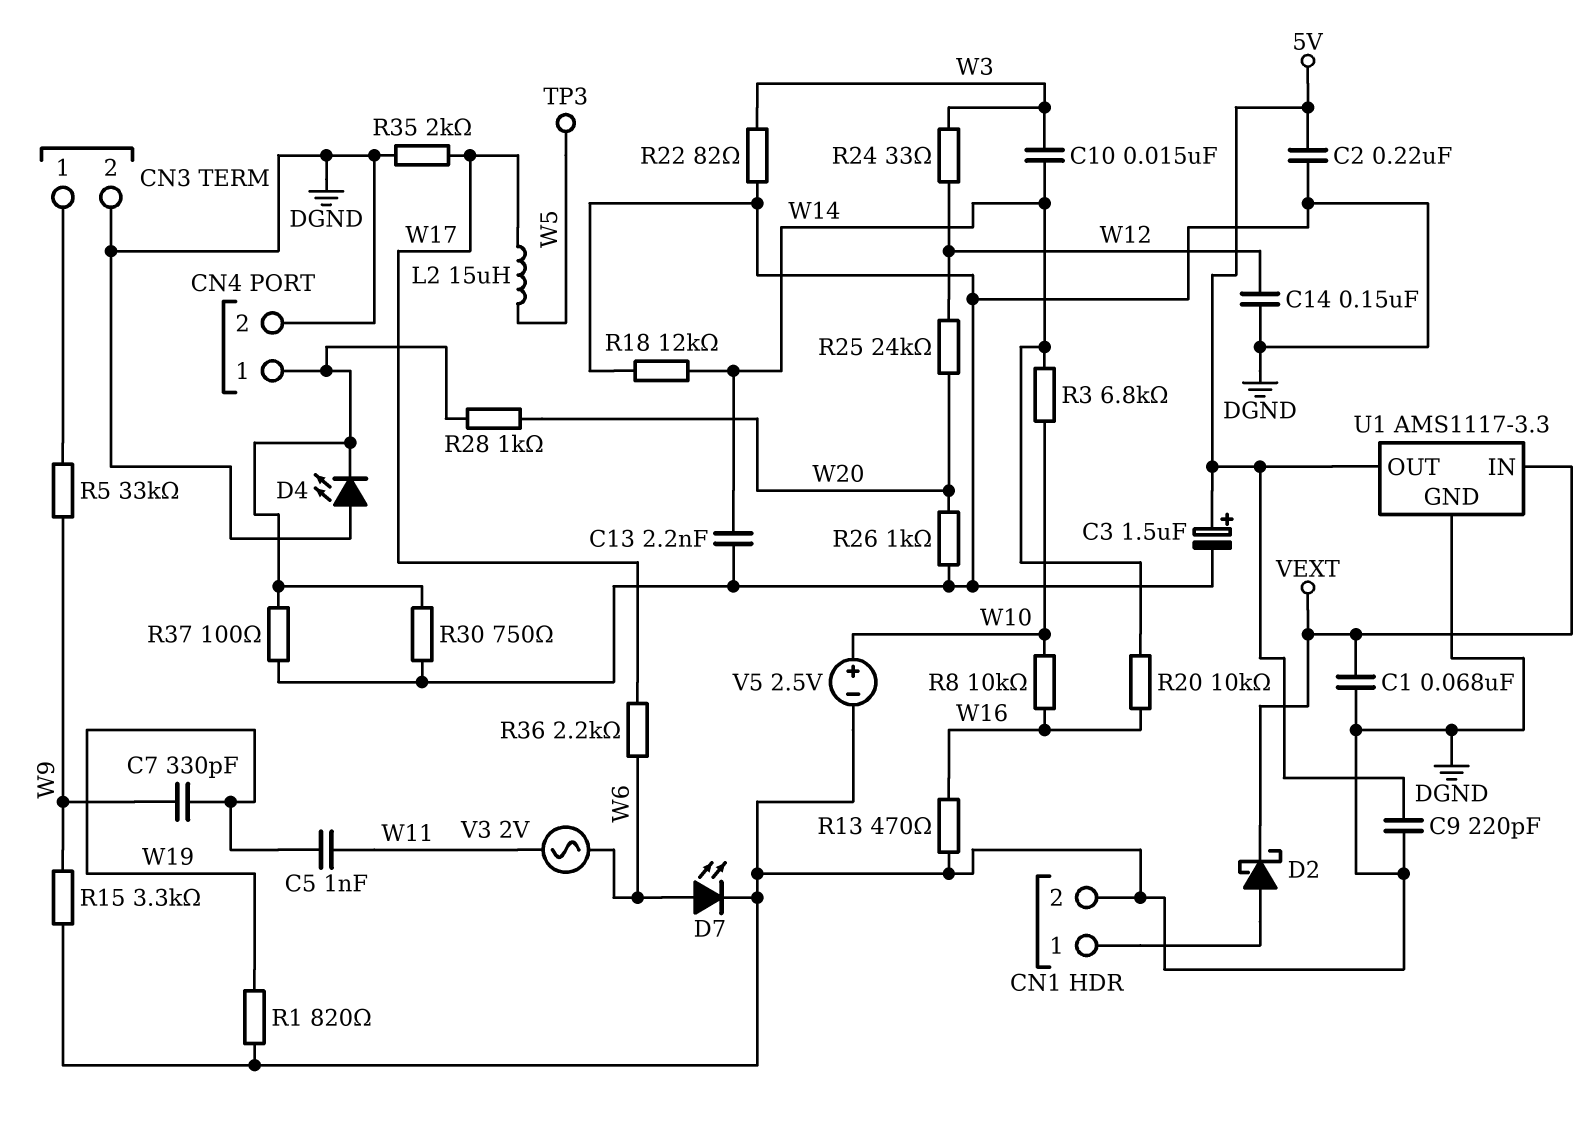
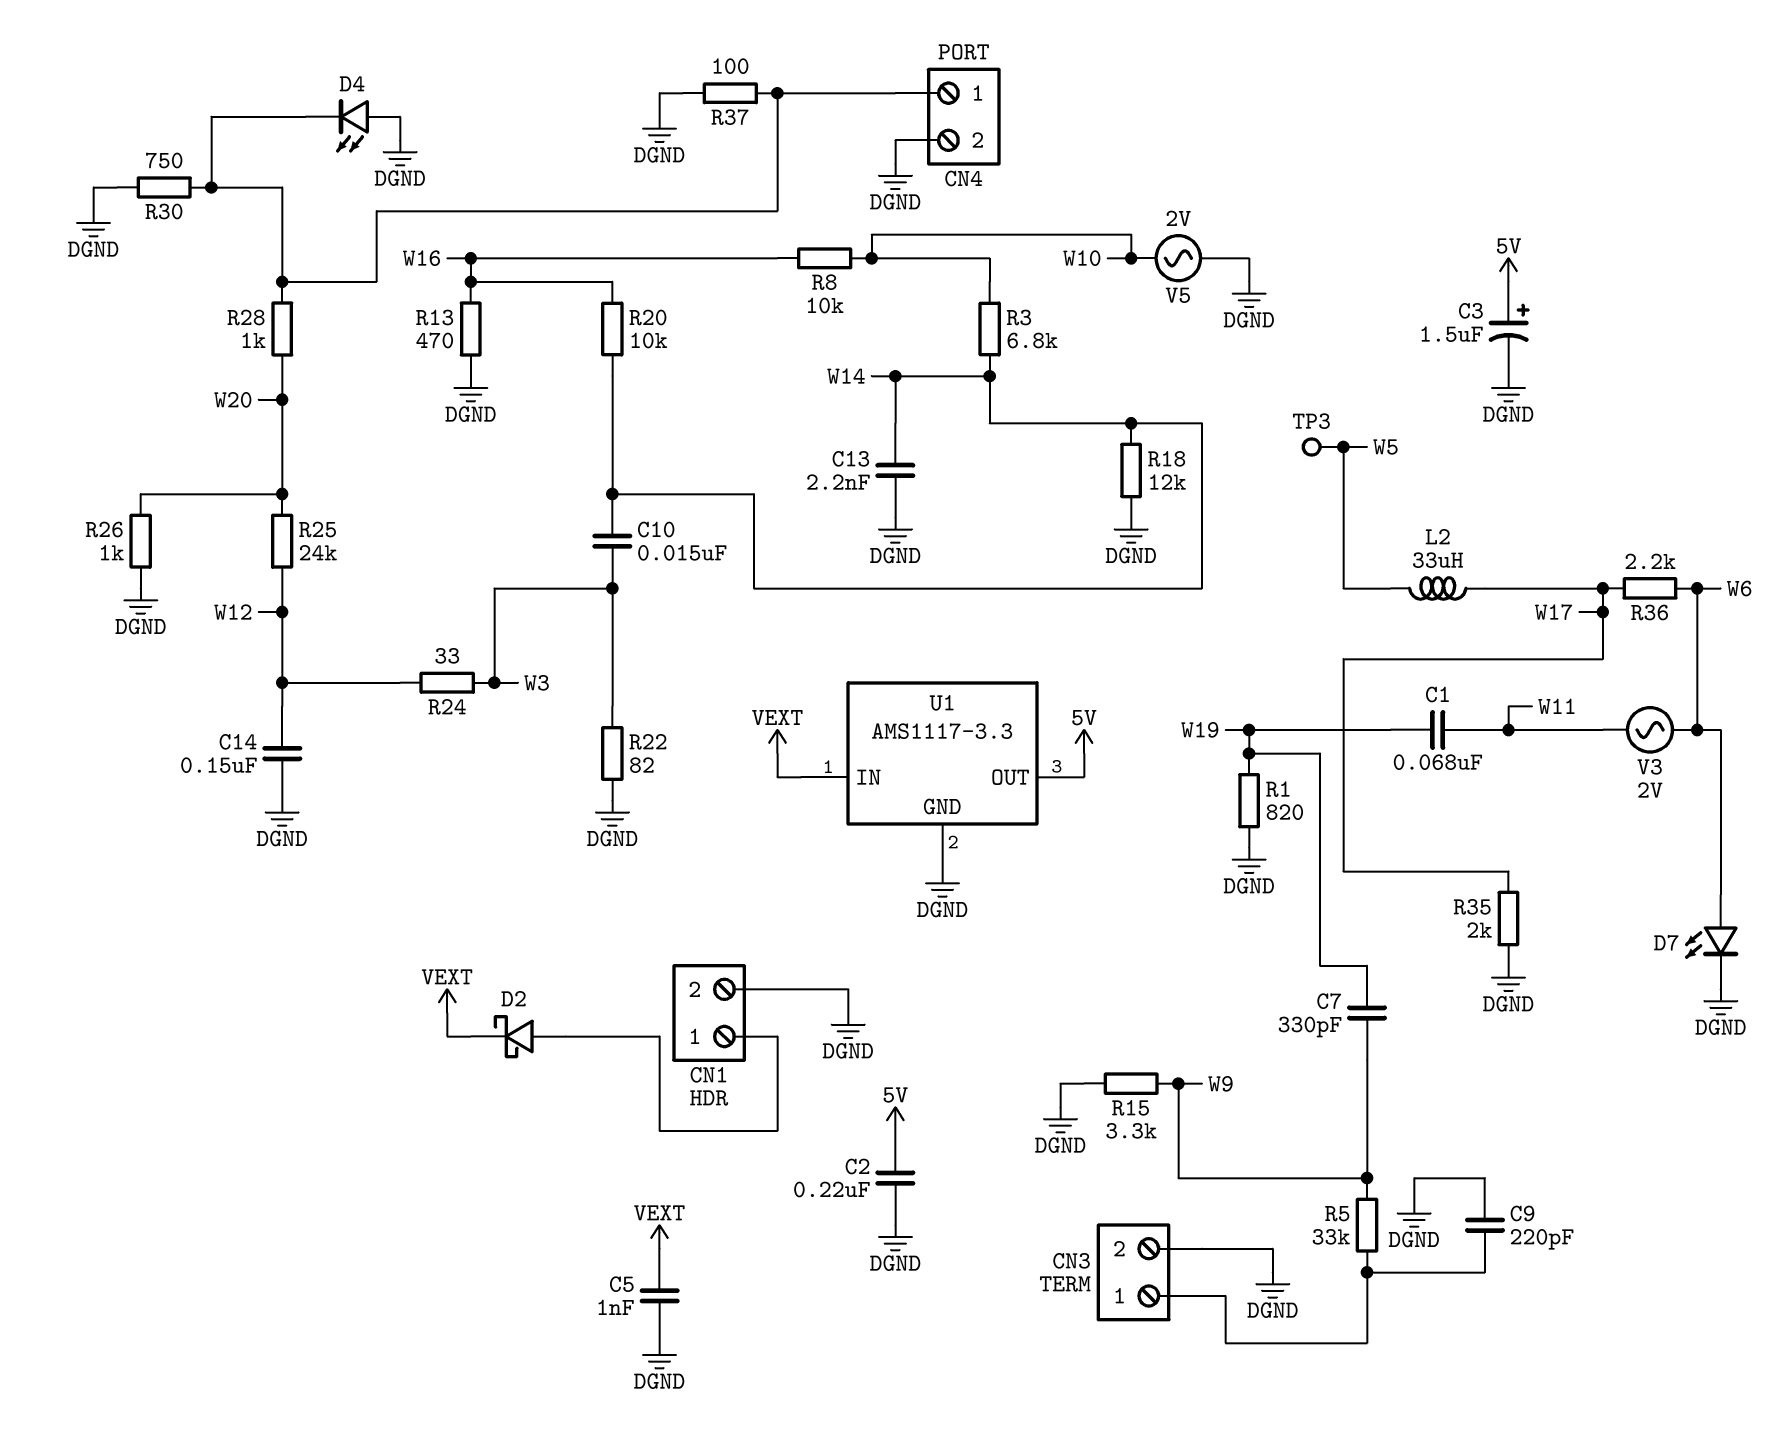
C1: 68nF (DGND, VEXT) -> 68nF (W11, W19)
C5: 1nF (W11, W19) -> 1nF (DGND, VEXT)
C9: 220pF (5V, DGND) -> 220pF (CN3/1, DGND)
L2: 15uH (W5, W17) -> 33uH (W5, W17)
V5: 2.5V (plus W10, minus DGND) -> AC 2V (DGND, W10)

